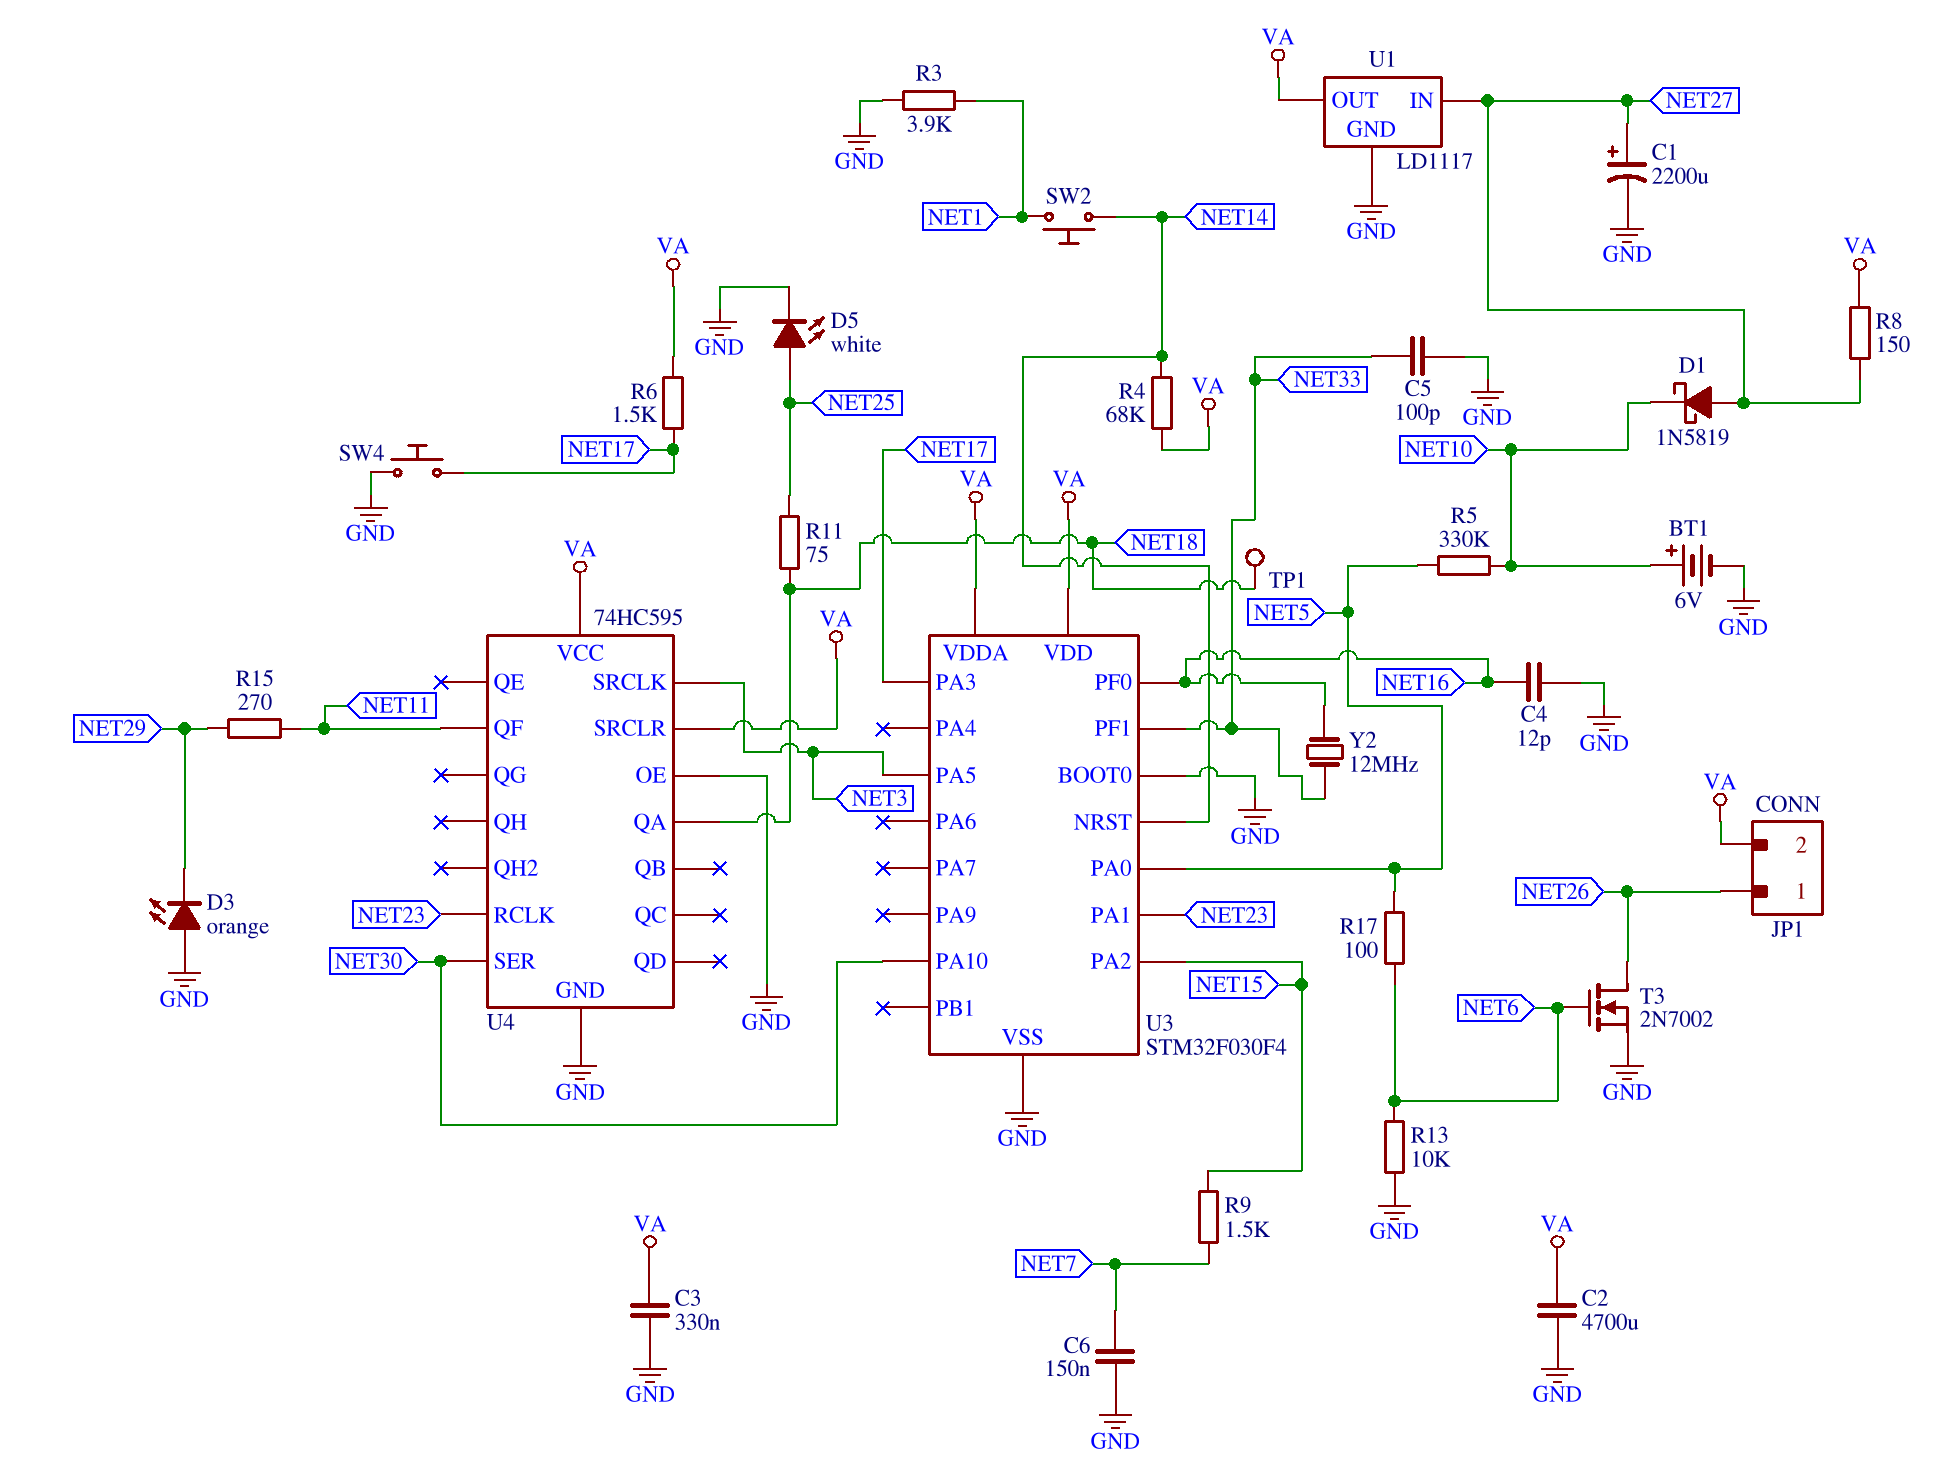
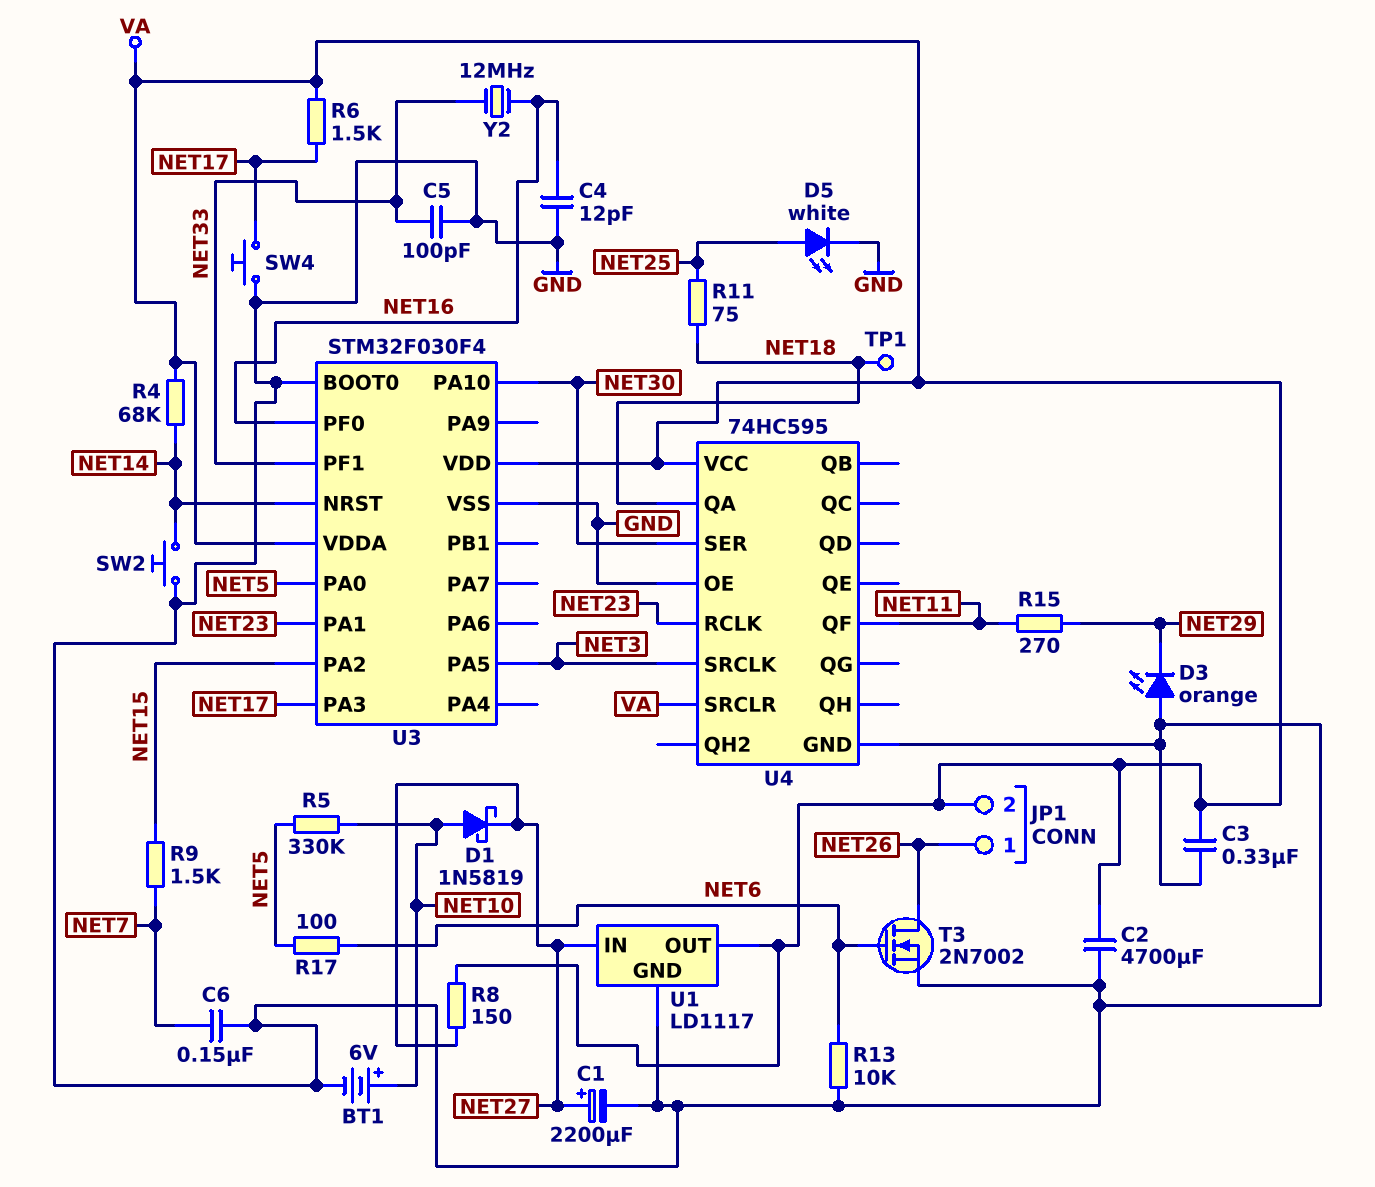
D1: schottky 1N5819 (A NET27, K NET10) -> schottky 1N5819 (A NET10, K NET27)
R3: 3.9k (GND, NET1) -> none
SW2: button (NET1, NET14) -> button (GND, NET14)

